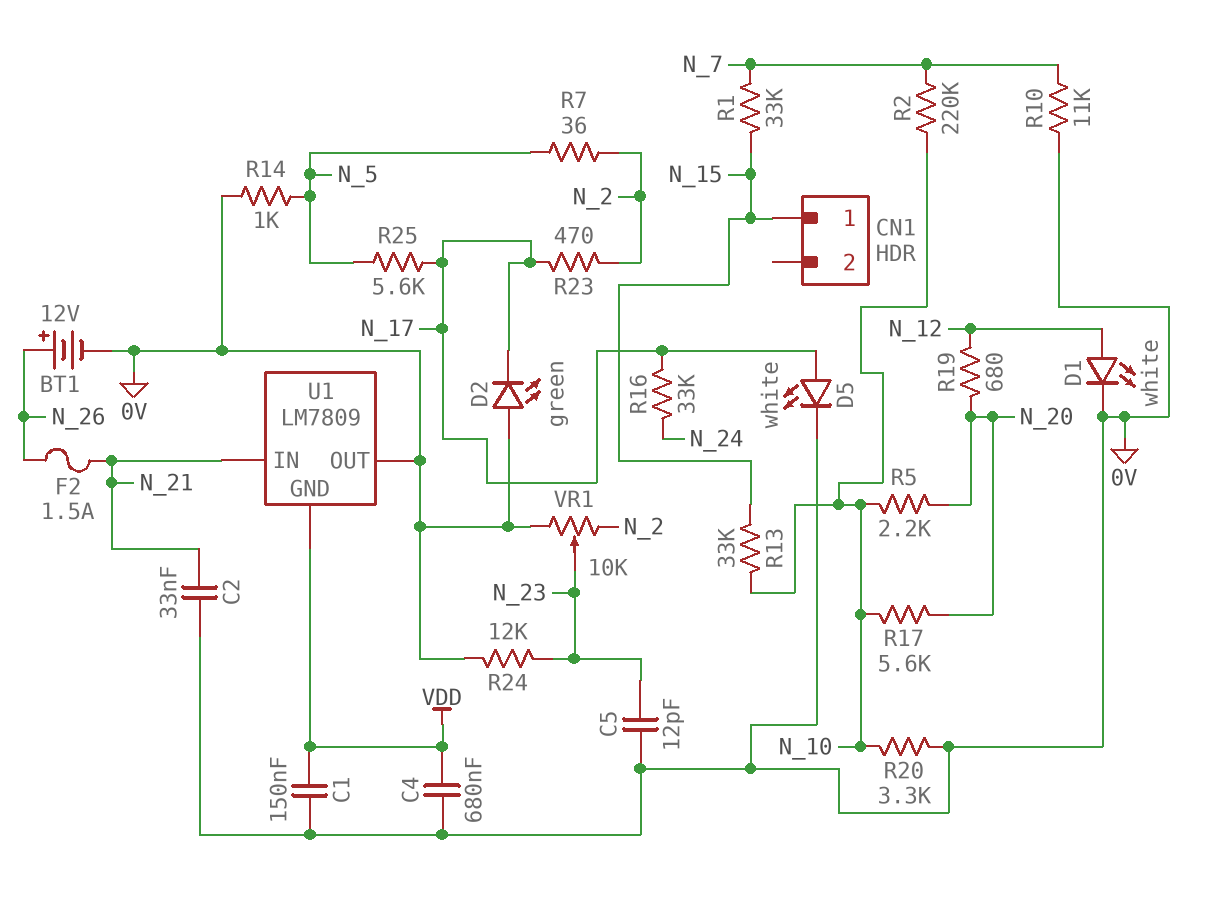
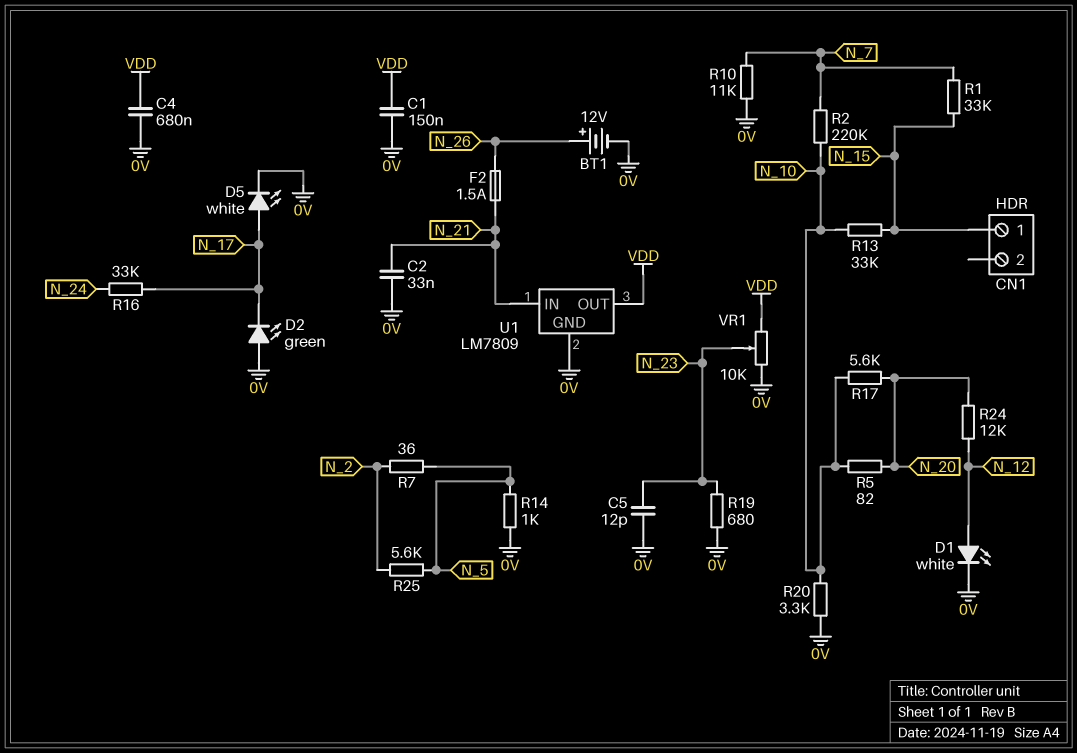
R5: 2.2k (N_10, N_20) -> 82 (N_10, N_20)
R19: 680 (N_12, N_20) -> 680 (0V, N_23)
R23: 470 (N_2, N_17) -> none
R24: 12k (0V, N_23) -> 12k (N_12, N_20)
R25: 5.6k (N_5, N_17) -> 5.6k (N_2, N_5)
U1 pin GND: VDD -> 0V
U1 pin OUT: 0V -> VDD
VR1: 10k (0V, N_2, wiper N_23) -> 10k (0V, VDD, wiper N_23)

